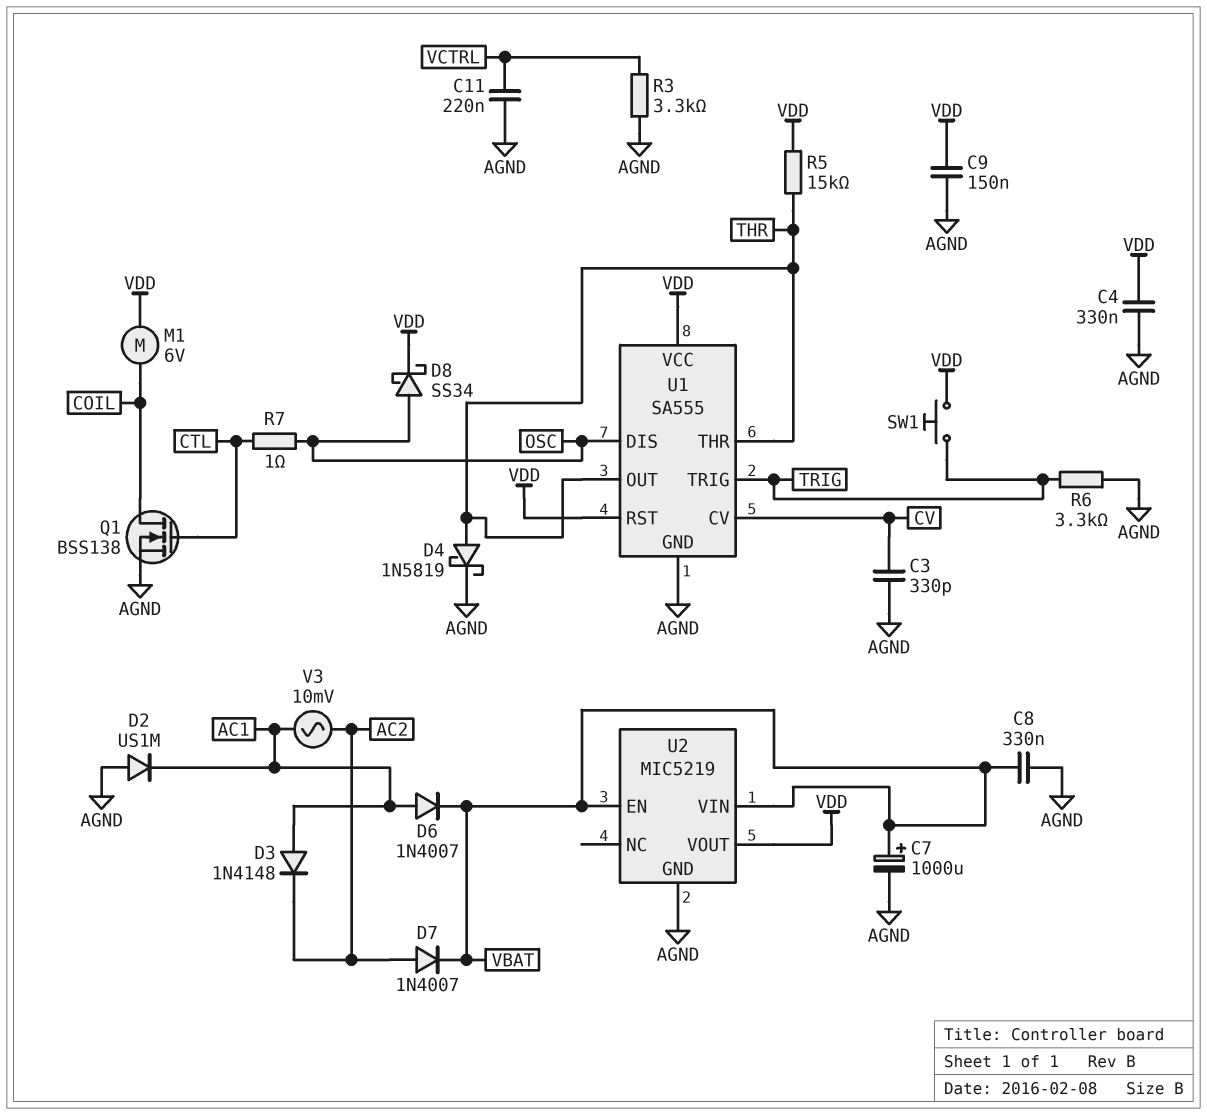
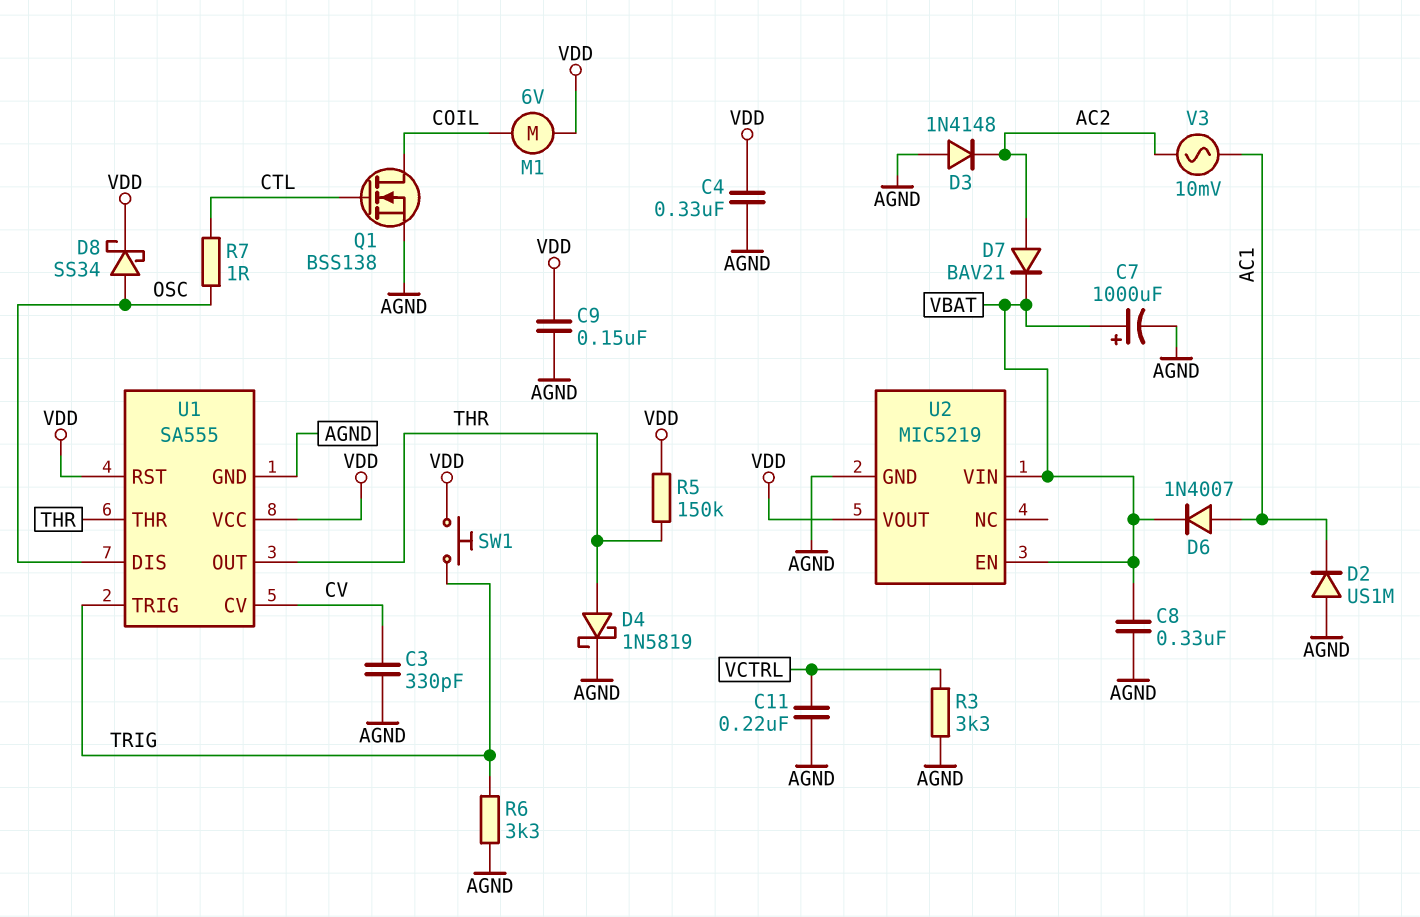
D3: diode 1N4148 (A AC1, K AC2) -> diode 1N4148 (A AGND, K AC2)
D7: diode 1N4007 (A AC2, K VBAT) -> diode BAV21 (A AC2, K VBAT)
R5: 15k (THR, VDD) -> 150k (THR, VDD)

